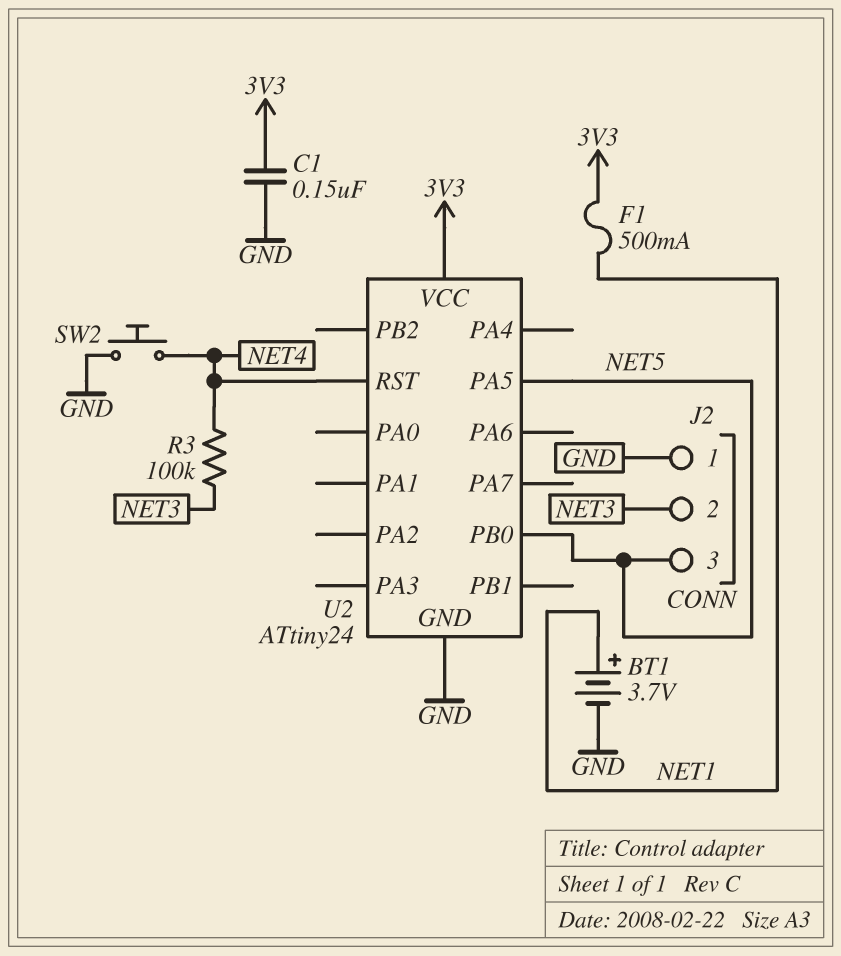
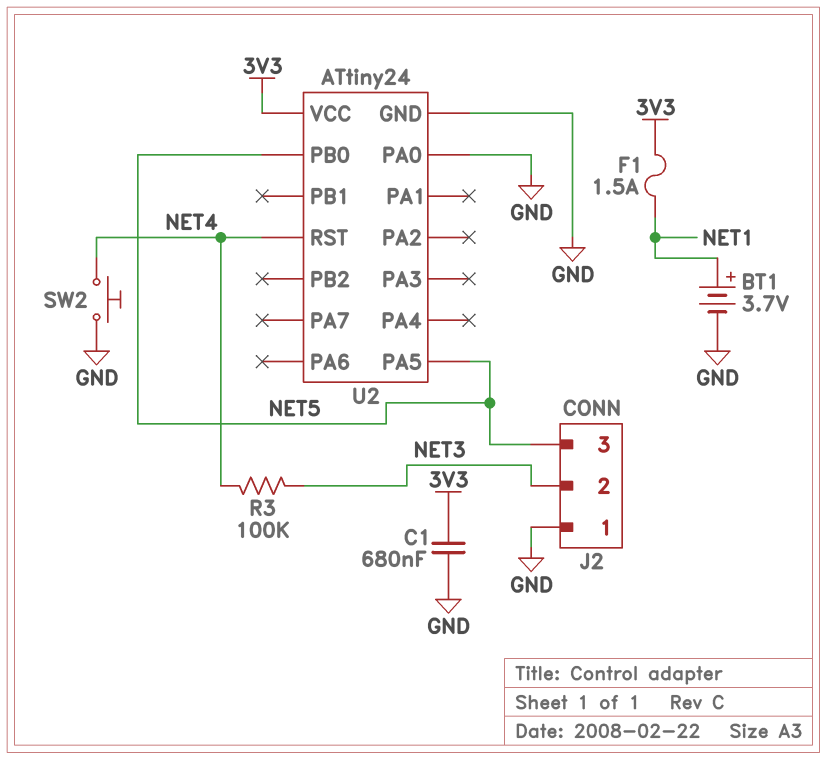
C1: 150nF (3V3, GND) -> 680nF (3V3, GND)
F1: 500mA (3V3, NET1) -> 1.5A (3V3, NET1)
U2 pin PA0: none -> GND

